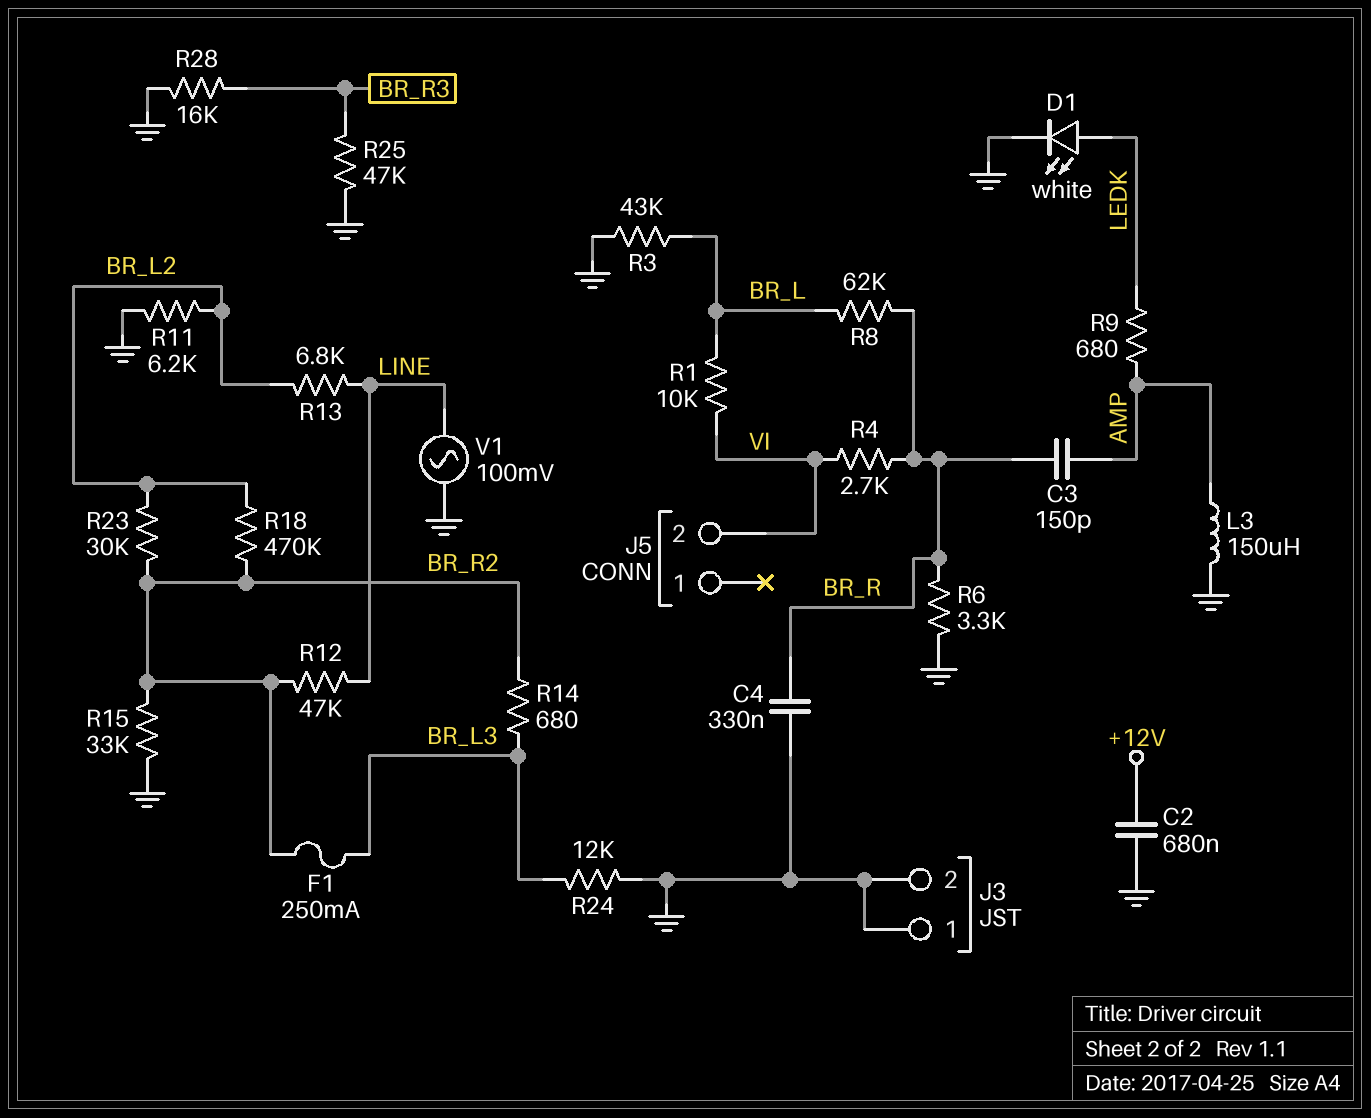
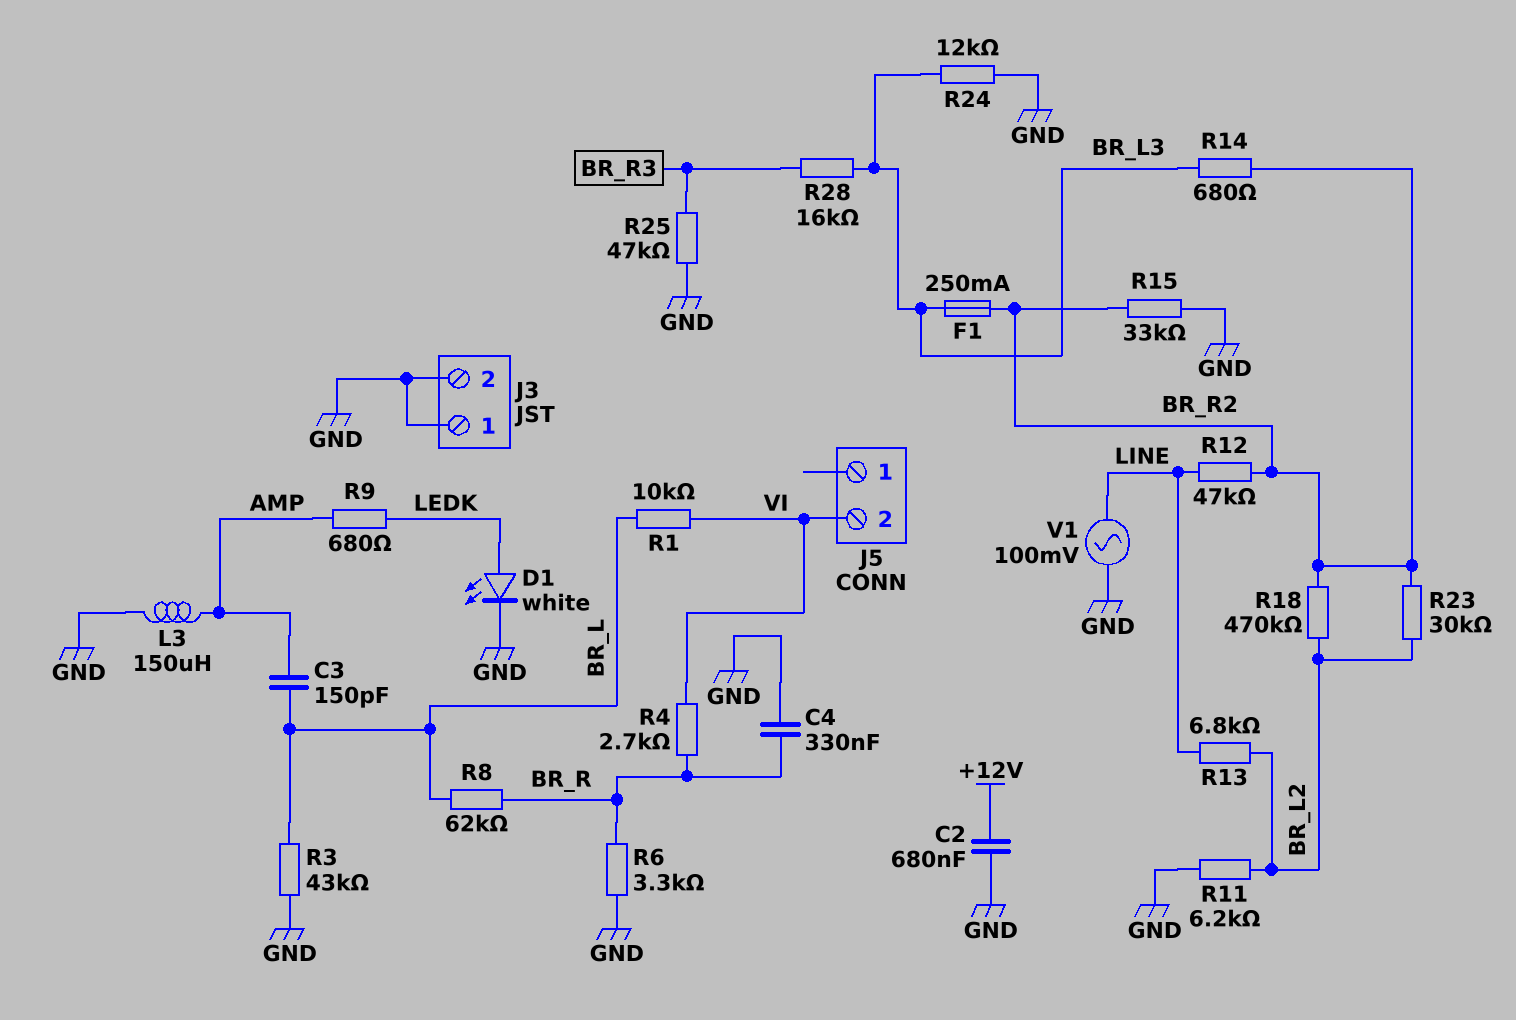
C3: 150pF (AMP, BR_R) -> 150pF (AMP, BR_L)
R28: 16k (BR_R3, GND) -> 16k (BR_L3, BR_R3)

